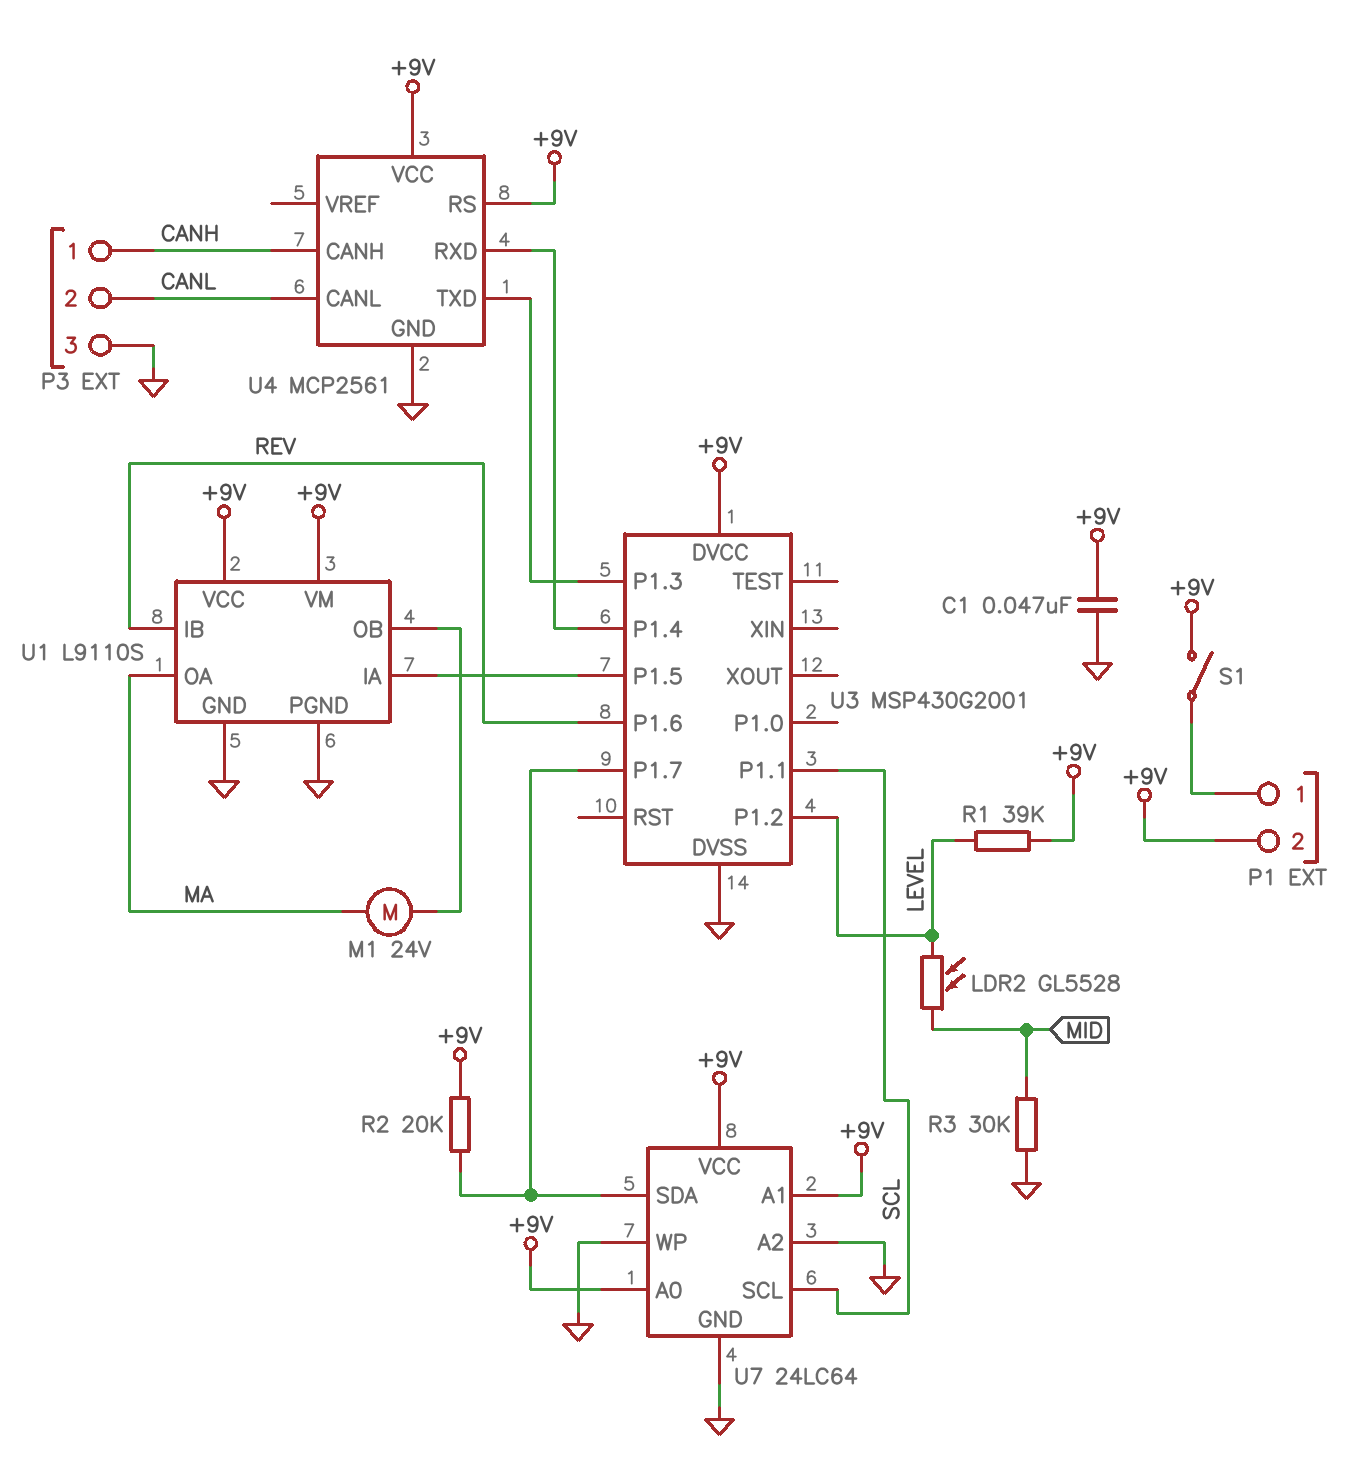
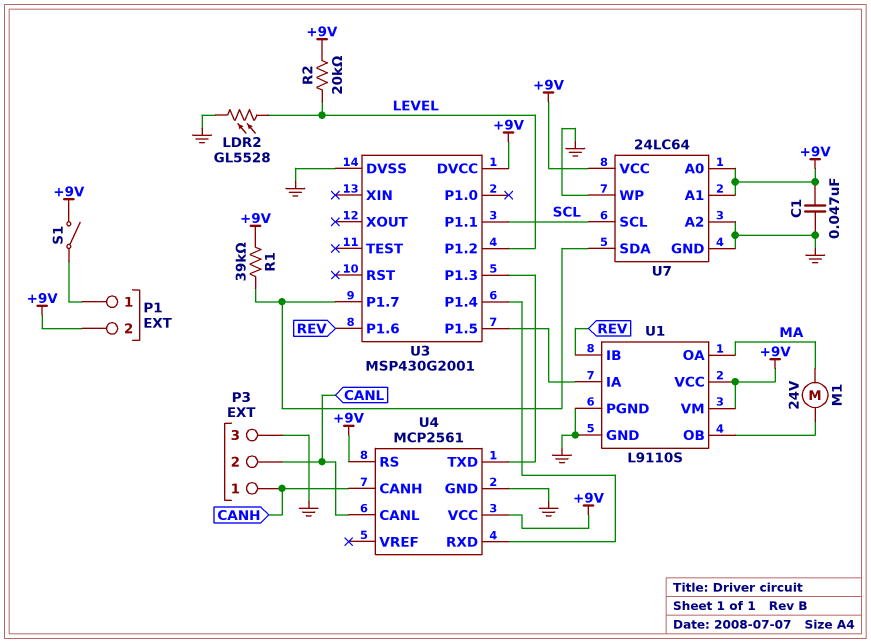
LDR2: GL5528 (LEVEL, MID) -> GL5528 (GND, LEVEL)
R1: 39k (+9V, LEVEL) -> 39k (+9V, U3/P1.7)
R2: 20k (+9V, U3/P1.7) -> 20k (+9V, LEVEL)
R3: 30k (GND, MID) -> none

